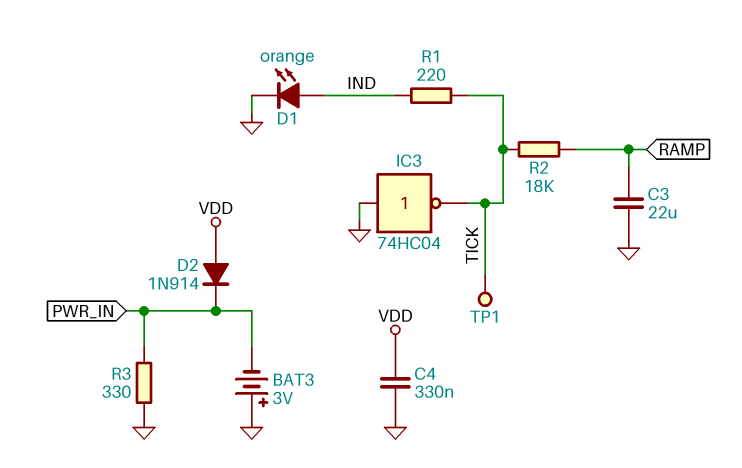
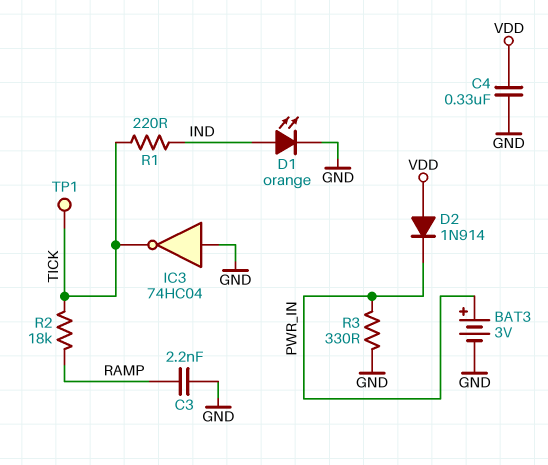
BAT3: 3V (plus GND, minus PWR_IN) -> 3V (plus PWR_IN, minus GND)
C3: 22uF (GND, RAMP) -> 2.2nF (GND, RAMP)

